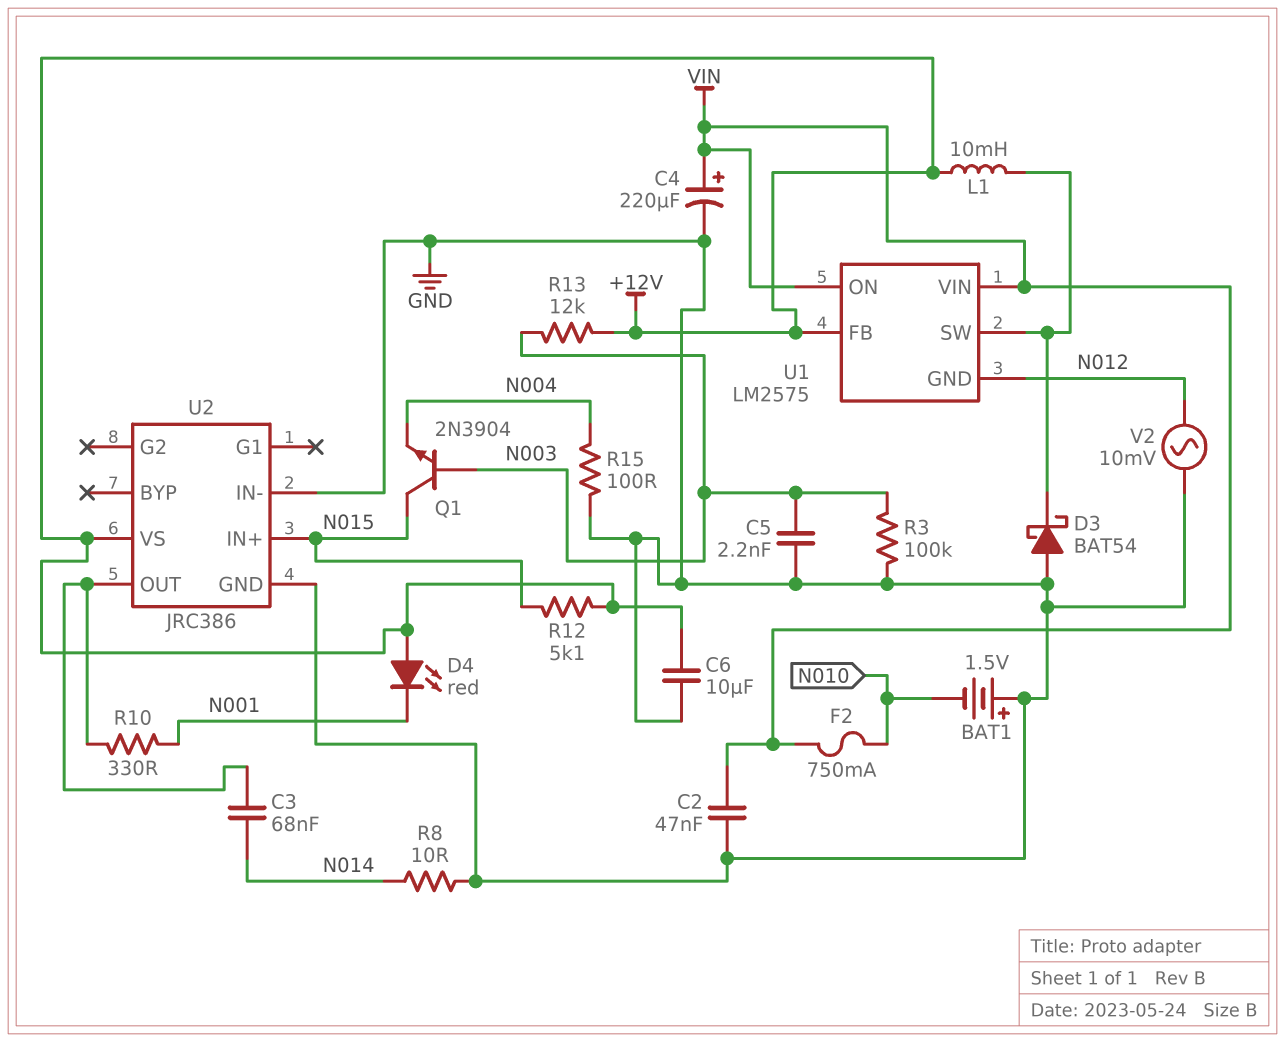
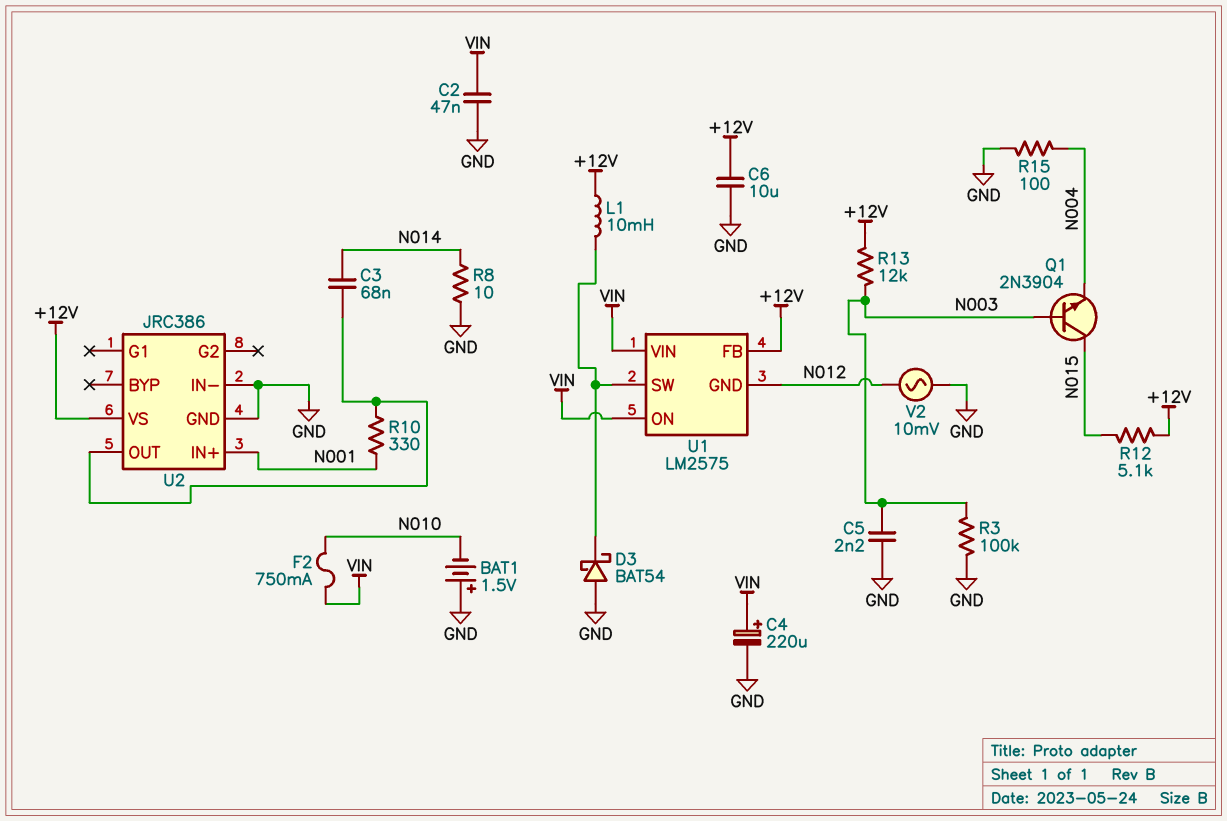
D4: LED red (A +12V, K N001) -> none
U2 pin IN+: N015 -> N001

